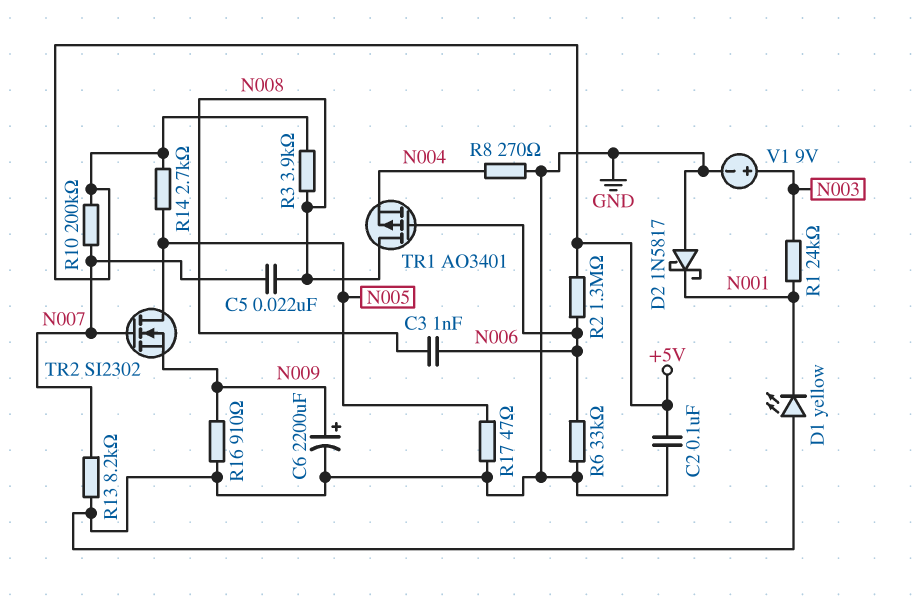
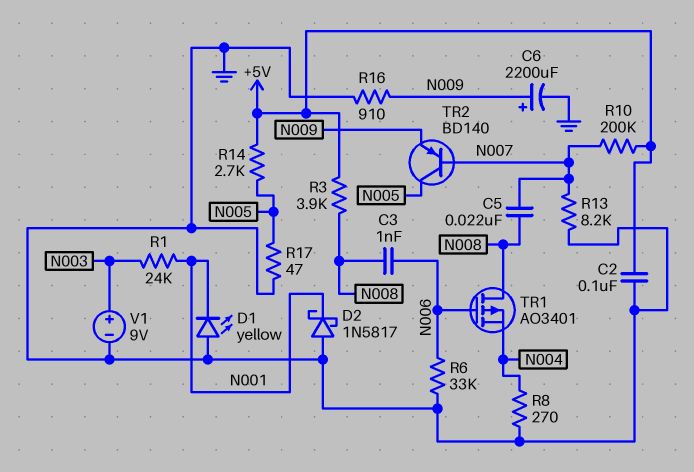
R2: 1.3M (+5V, N006) -> none
TR2: NMOS SI2302 (G N007, D N005, S N009) -> PNP BD140 (B N007, C N005, E N009)

